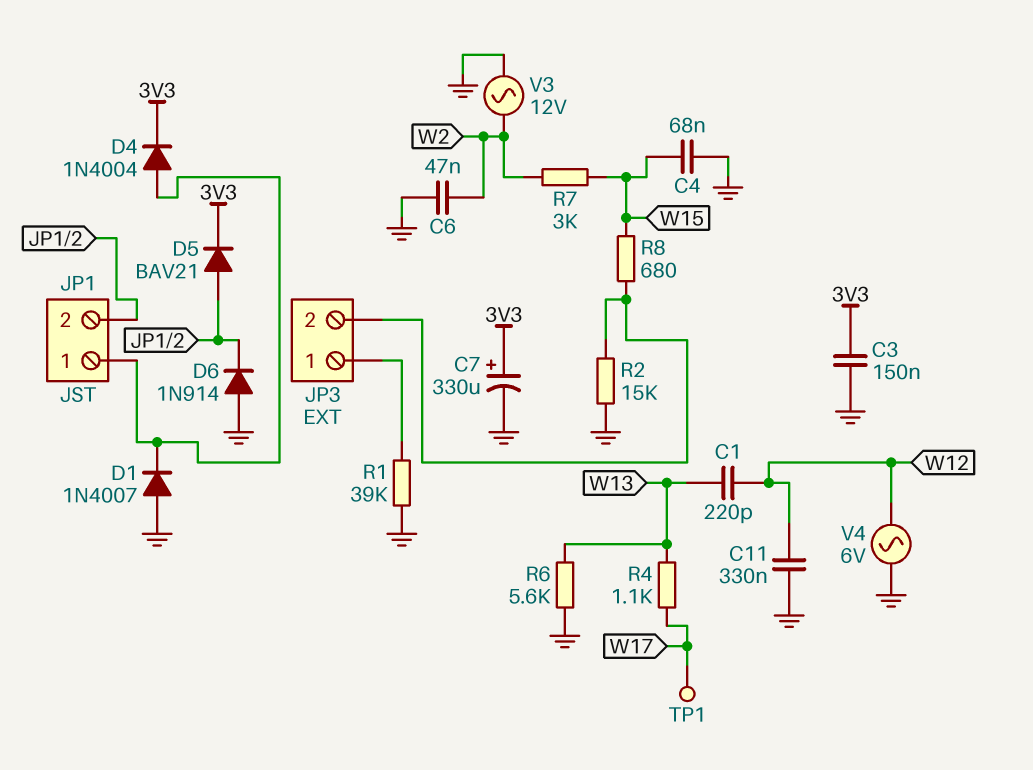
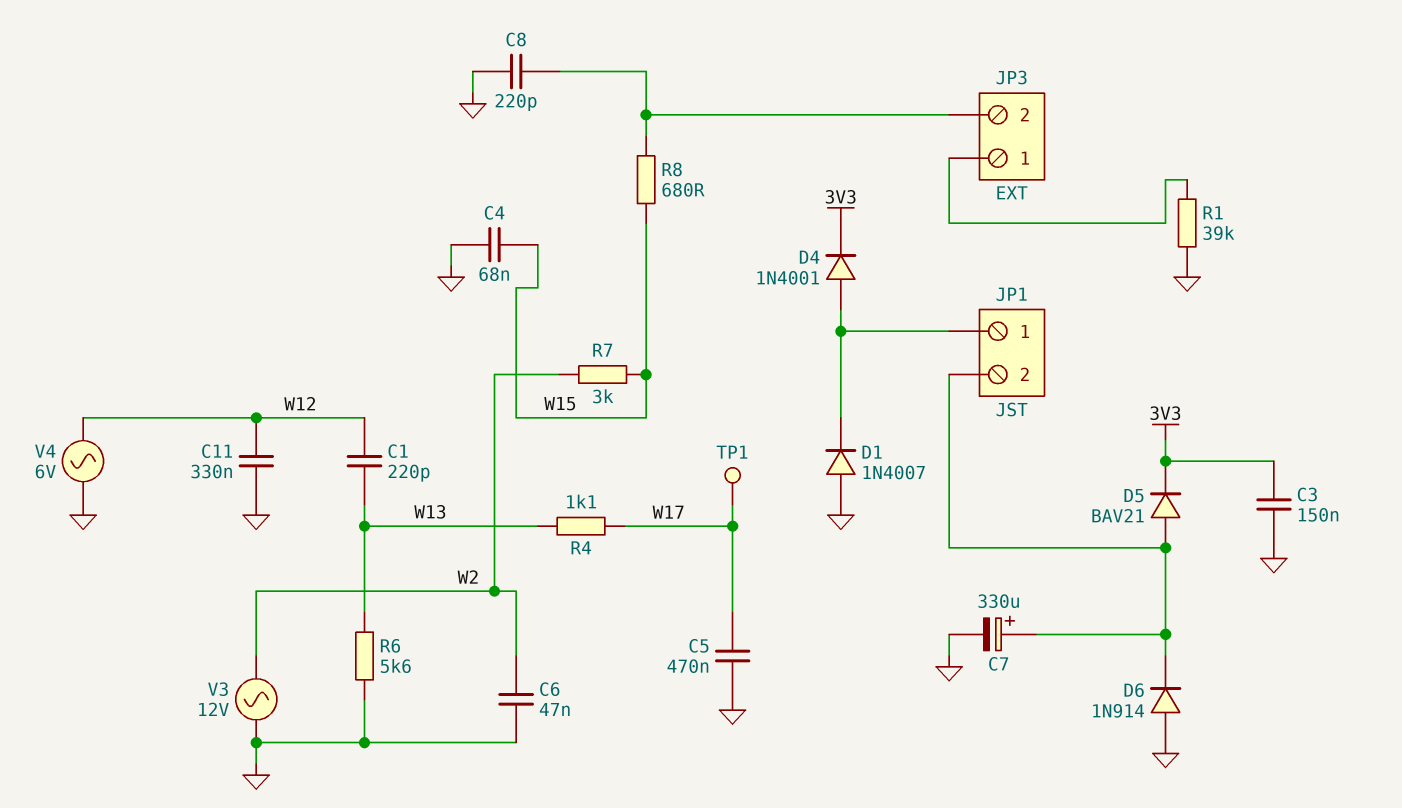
C5: none -> 470nF (GND, W17)
C7: 330uF (plus 3V3, minus GND) -> 330uF (plus JP1/2, minus GND)
C8: none -> 220pF (GND, JP3/2)
D4: diode 1N4004 (A JP1/1, K 3V3) -> diode 1N4001 (A JP1/1, K 3V3)
R2: 15k (GND, JP3/2) -> none

